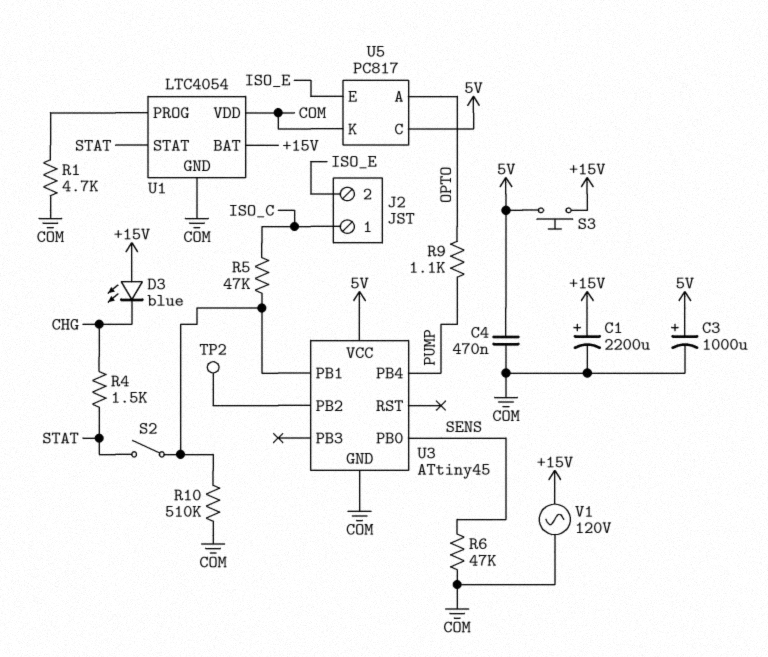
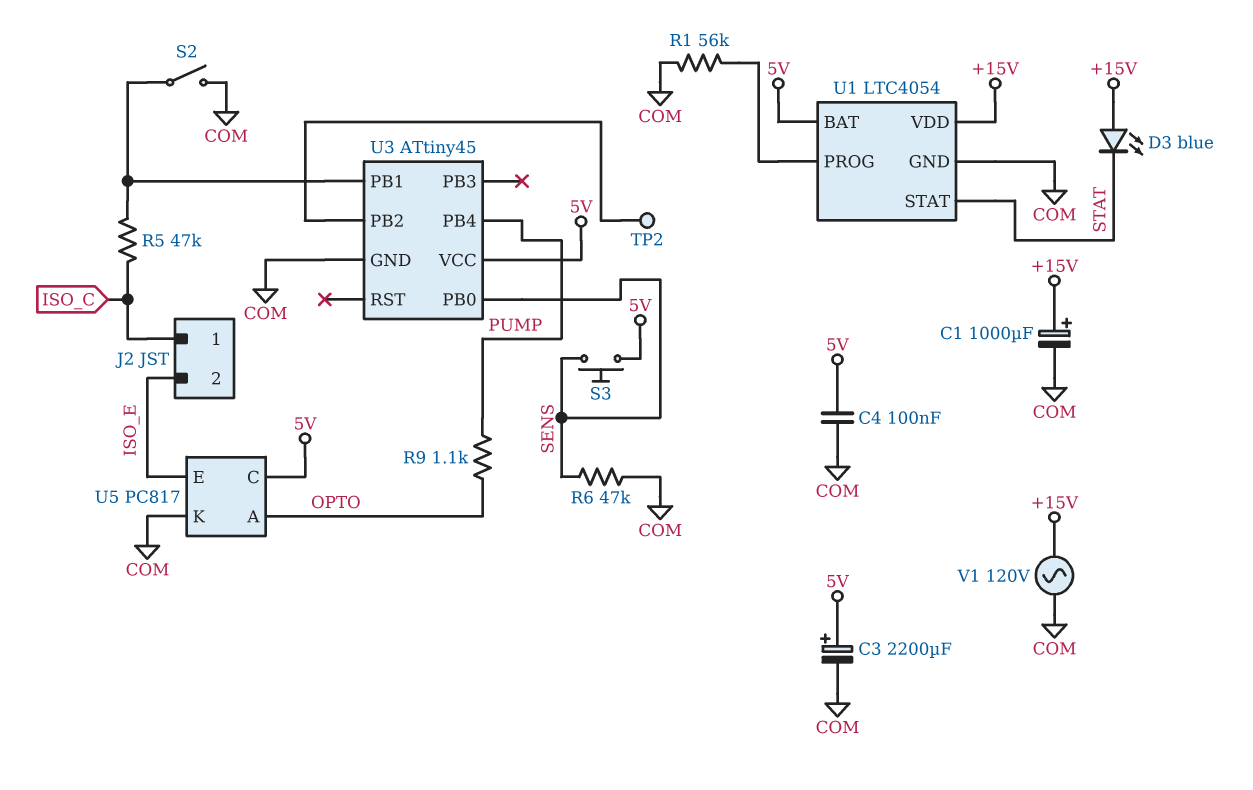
C1: 2200uF (plus +15V, minus COM) -> 1000uF (plus +15V, minus COM)
C3: 1000uF (plus 5V, minus COM) -> 2200uF (plus 5V, minus COM)
C4: 470nF (5V, COM) -> 100nF (5V, COM)
D3: LED blue (A +15V, K CHG) -> LED blue (A +15V, K STAT)
R1: 4.7k (COM, U1/PROG) -> 56k (COM, U1/PROG)
R4: 1.5k (CHG, STAT) -> none
R10: 510k (COM, U3/PB1) -> none
S2: switch (STAT, U3/PB1) -> switch (COM, U3/PB1)
S3: button (+15V, 5V) -> button (5V, SENS)
U1 pin BAT: +15V -> 5V
U1 pin VDD: COM -> +15V

